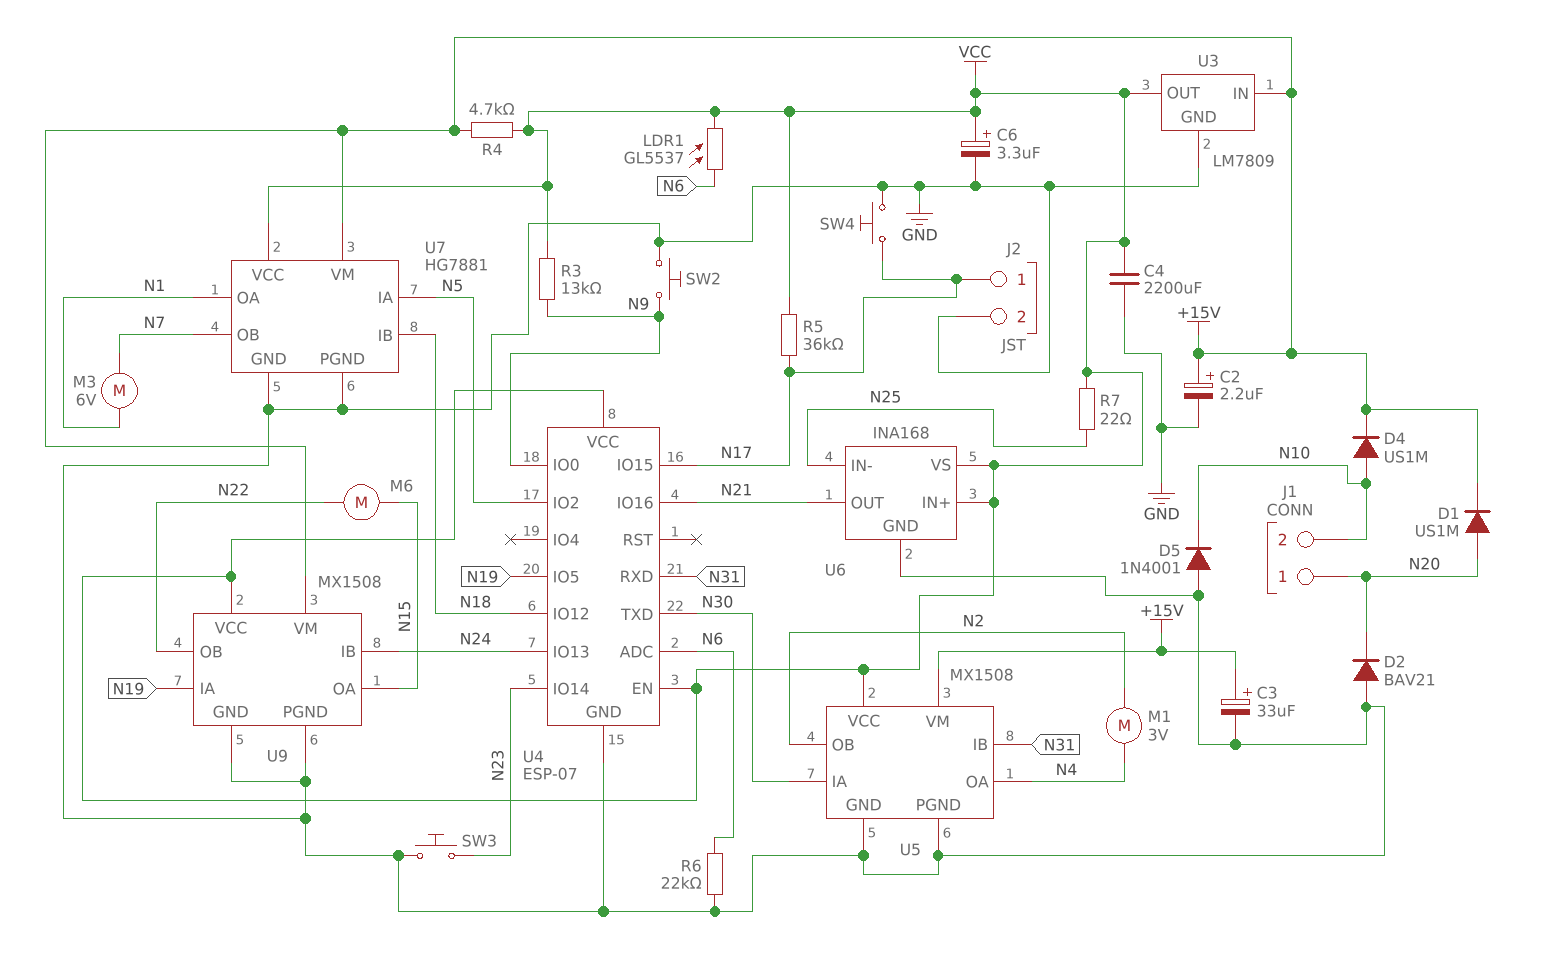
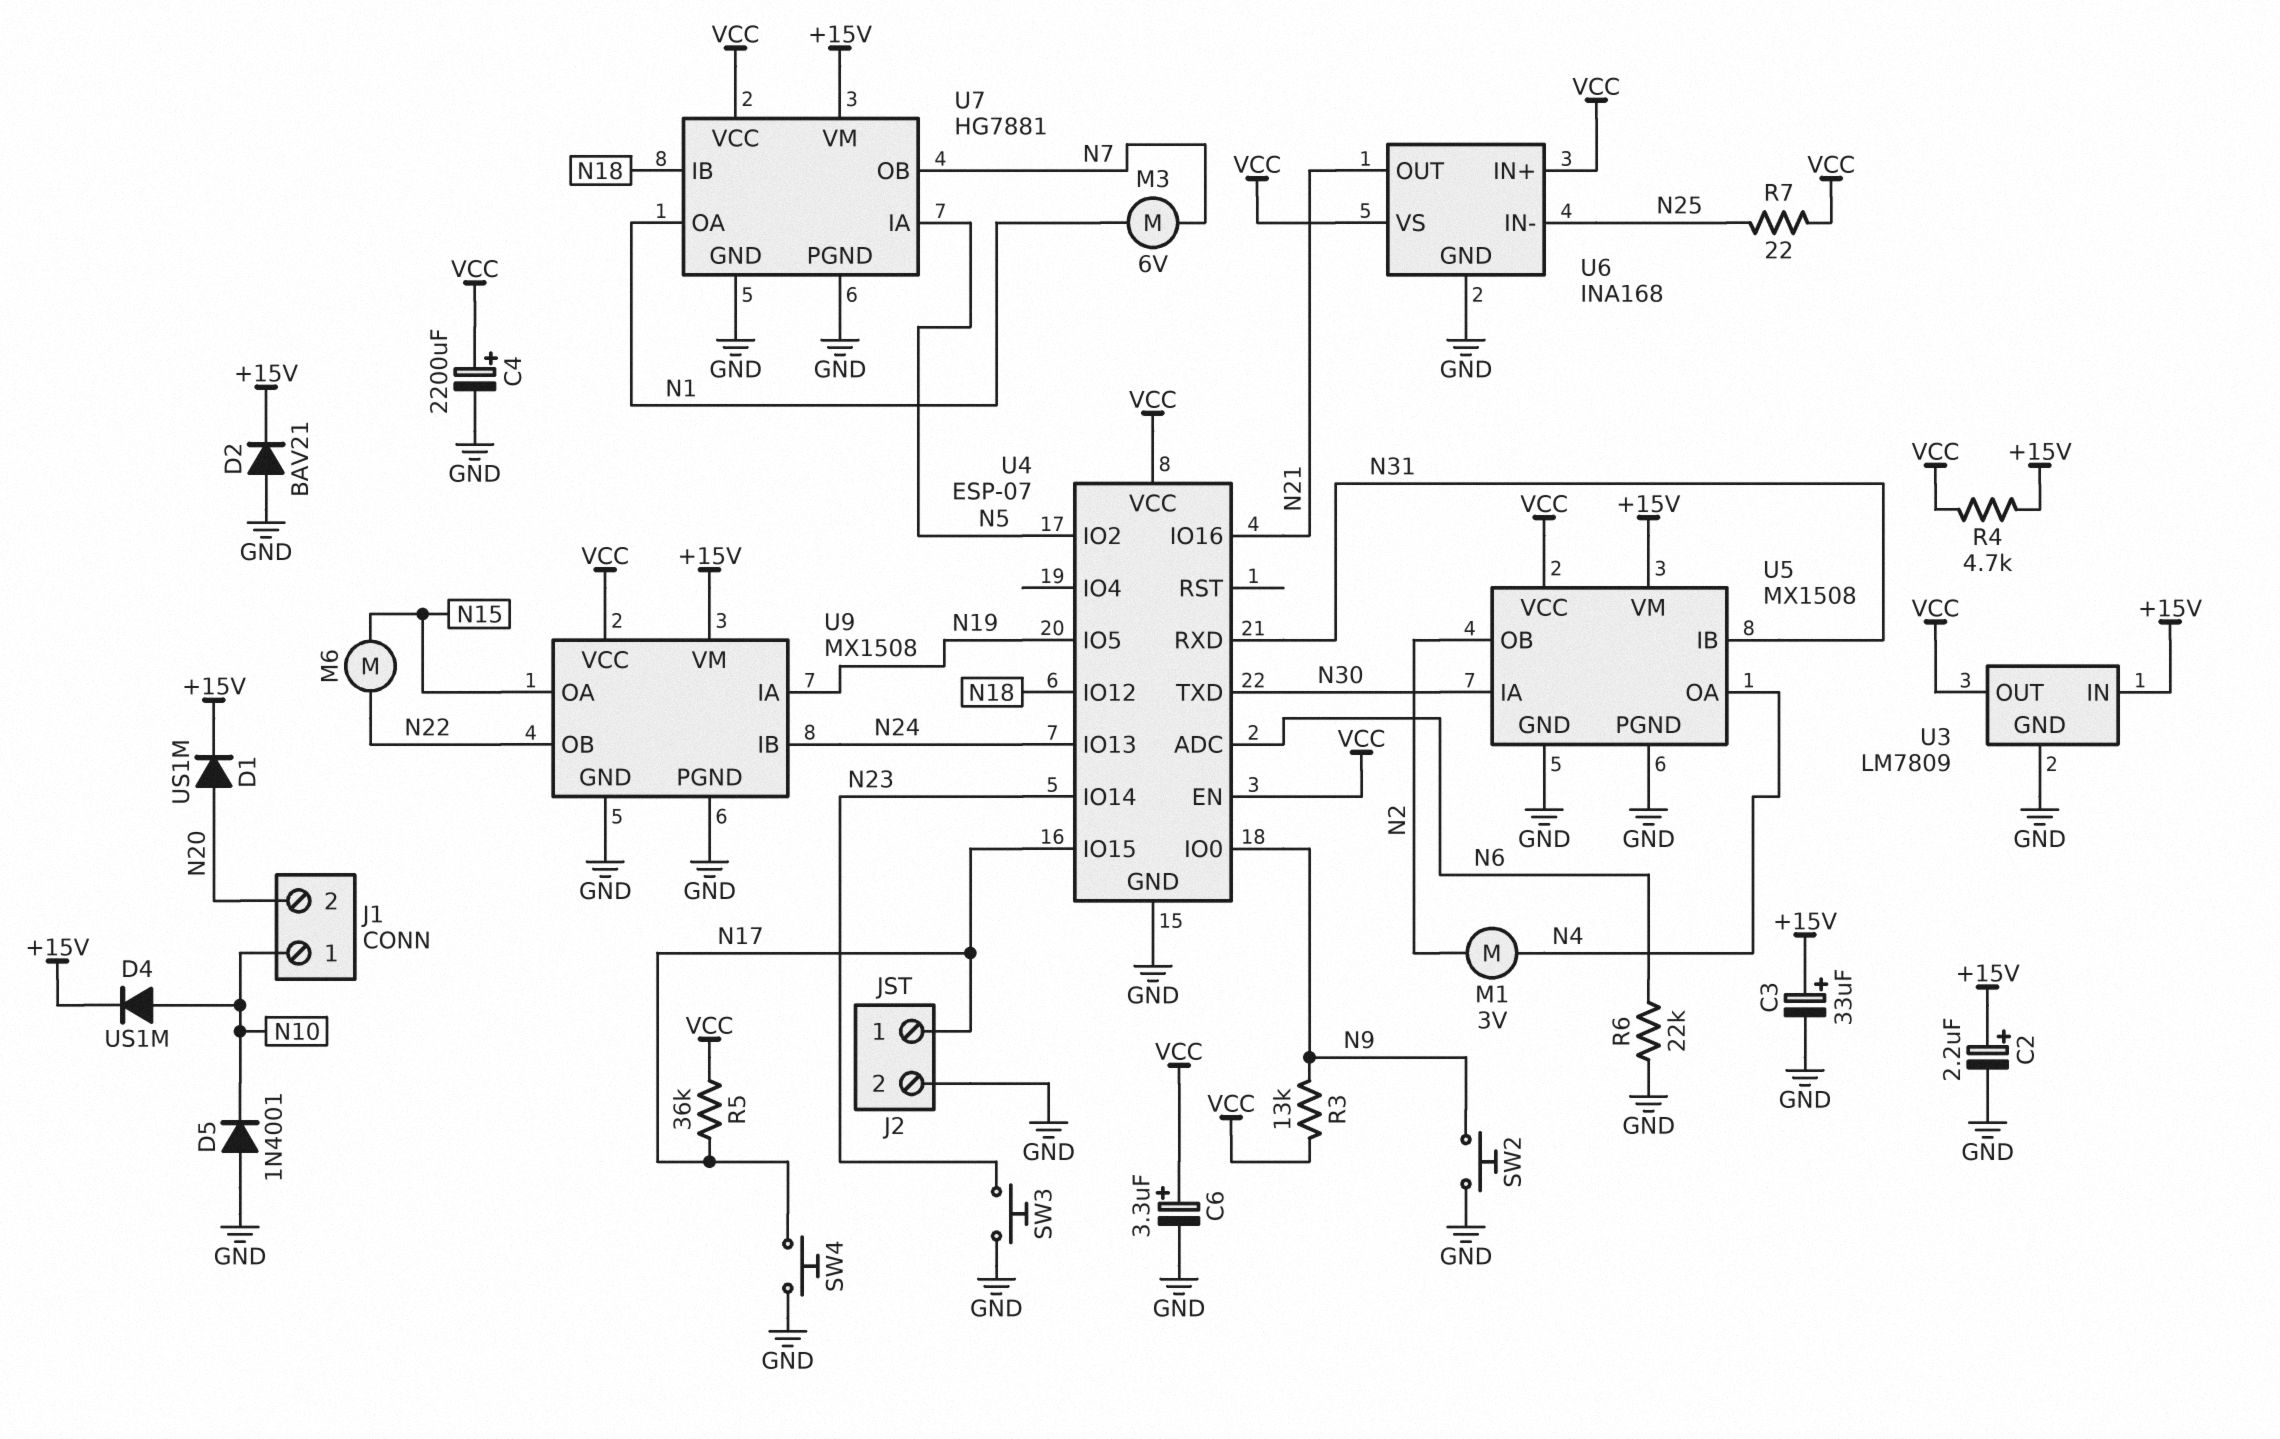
C4: 2200uF (GND, VCC) -> 2200uF (plus VCC, minus GND)
D2: diode BAV21 (A GND, K N20) -> diode BAV21 (A GND, K +15V)
J1 pin 1: N20 -> N10
J1 pin 2: N10 -> N20
LDR1: GL5537 (N6, VCC) -> none

